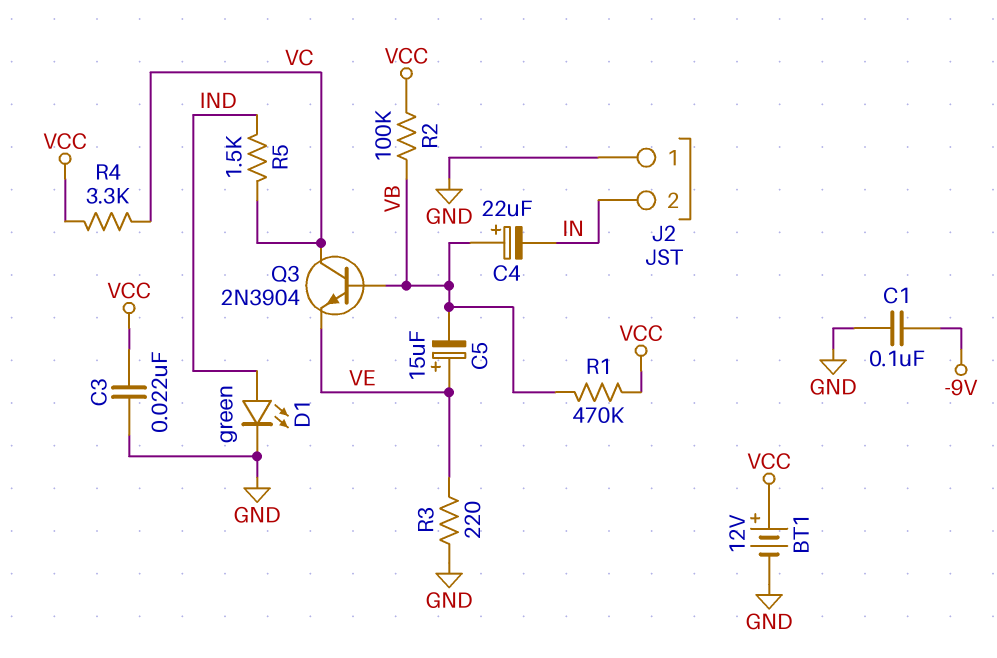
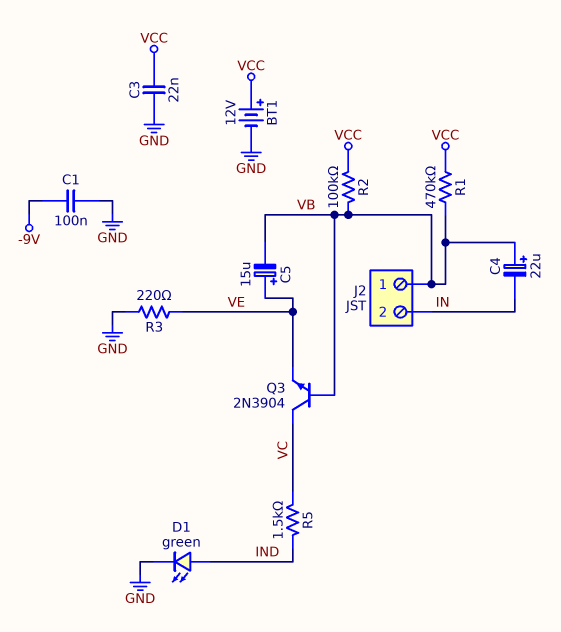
J2 pin 1: GND -> VB
R4: 3.3k (VC, VCC) -> none

